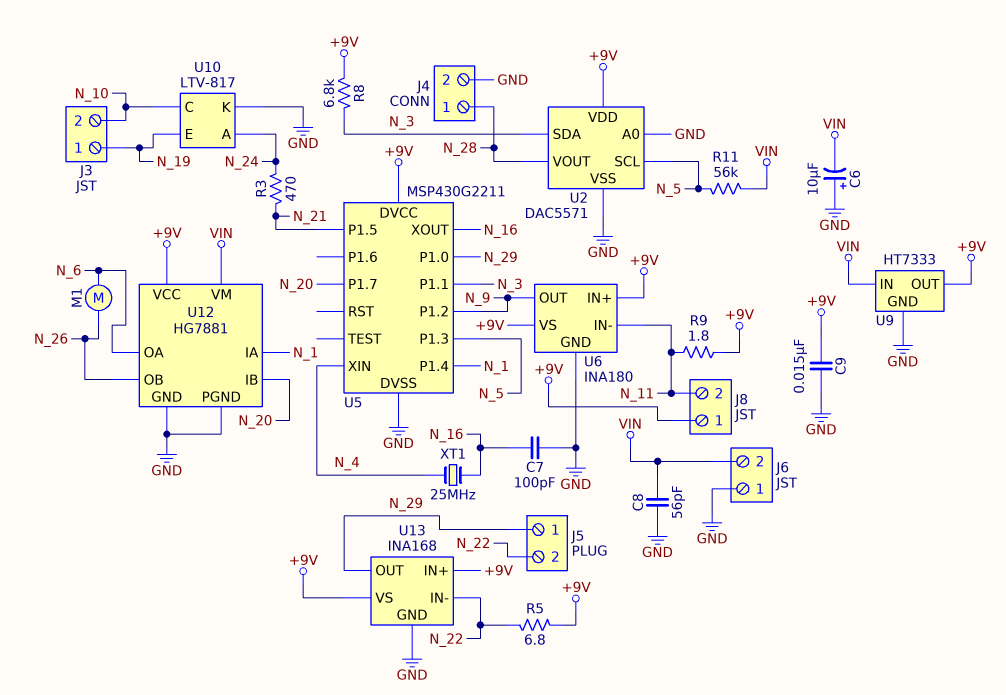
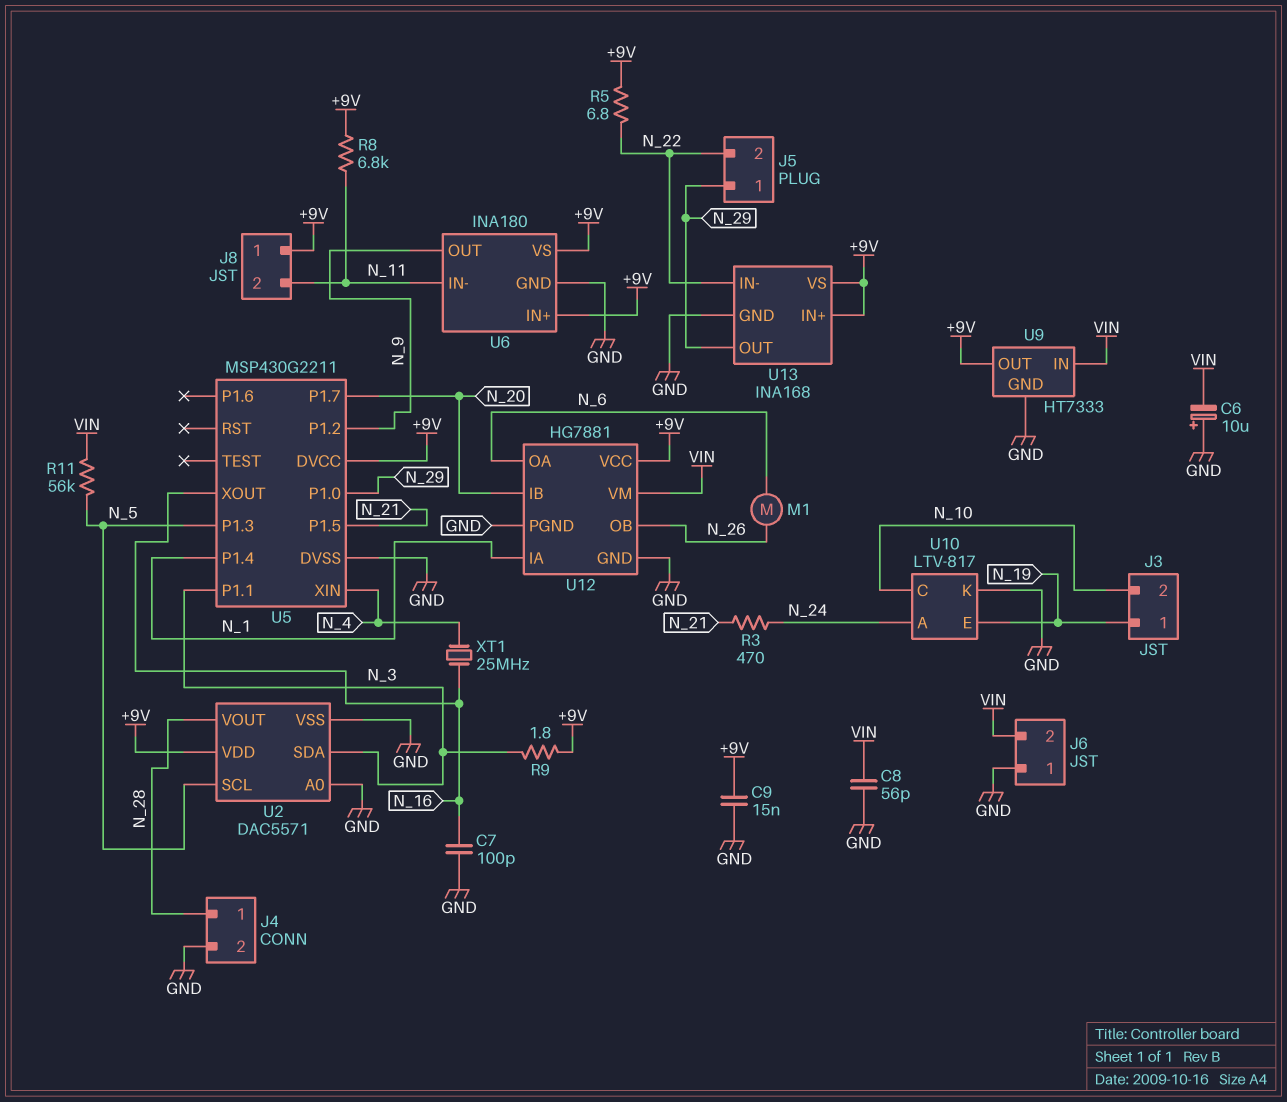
R8: 6.8k (+9V, N_3) -> 6.8k (+9V, N_11)
R9: 1.8 (+9V, N_11) -> 1.8 (+9V, N_3)

